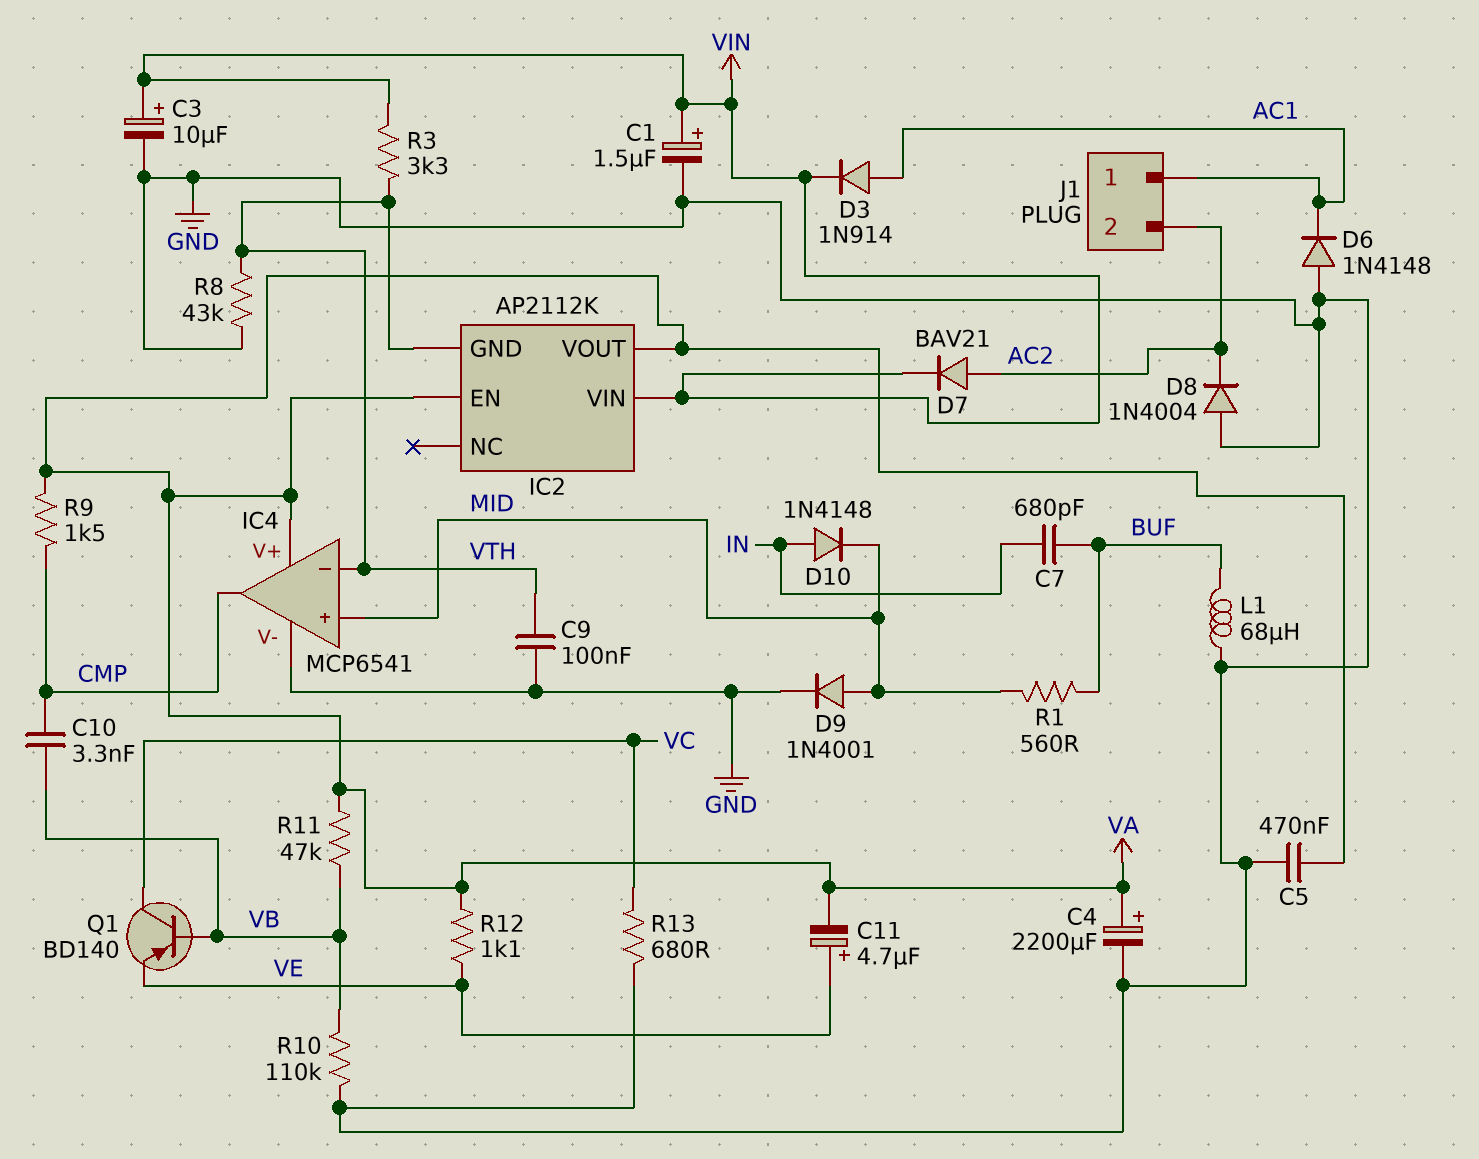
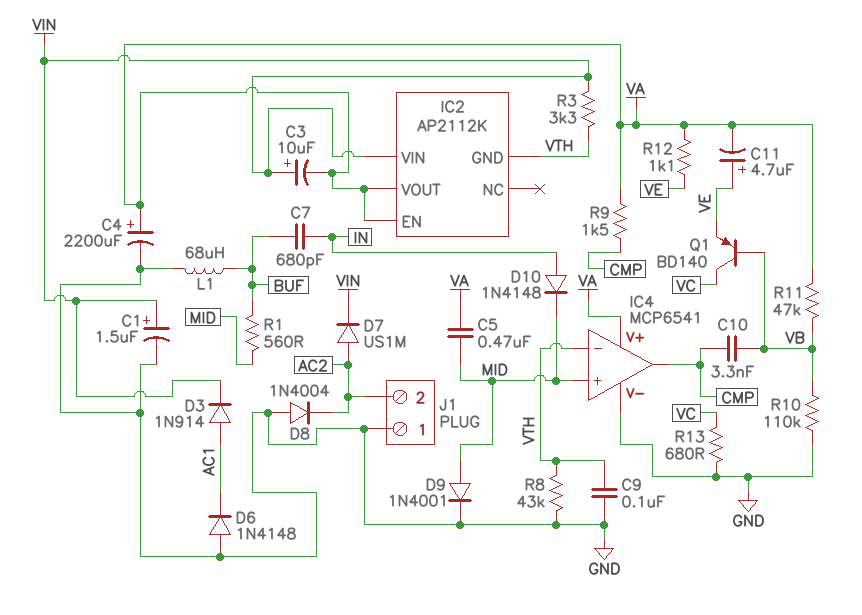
C3: 10uF (plus VIN, minus GND) -> 10uF (plus VIN, minus VA)
C5: 470nF (GND, VA) -> 470nF (MID, VA)
D7: diode BAV21 (A AC2, K VIN) -> diode US1M (A AC2, K VIN)
J1 pin 1: AC1 -> GND

